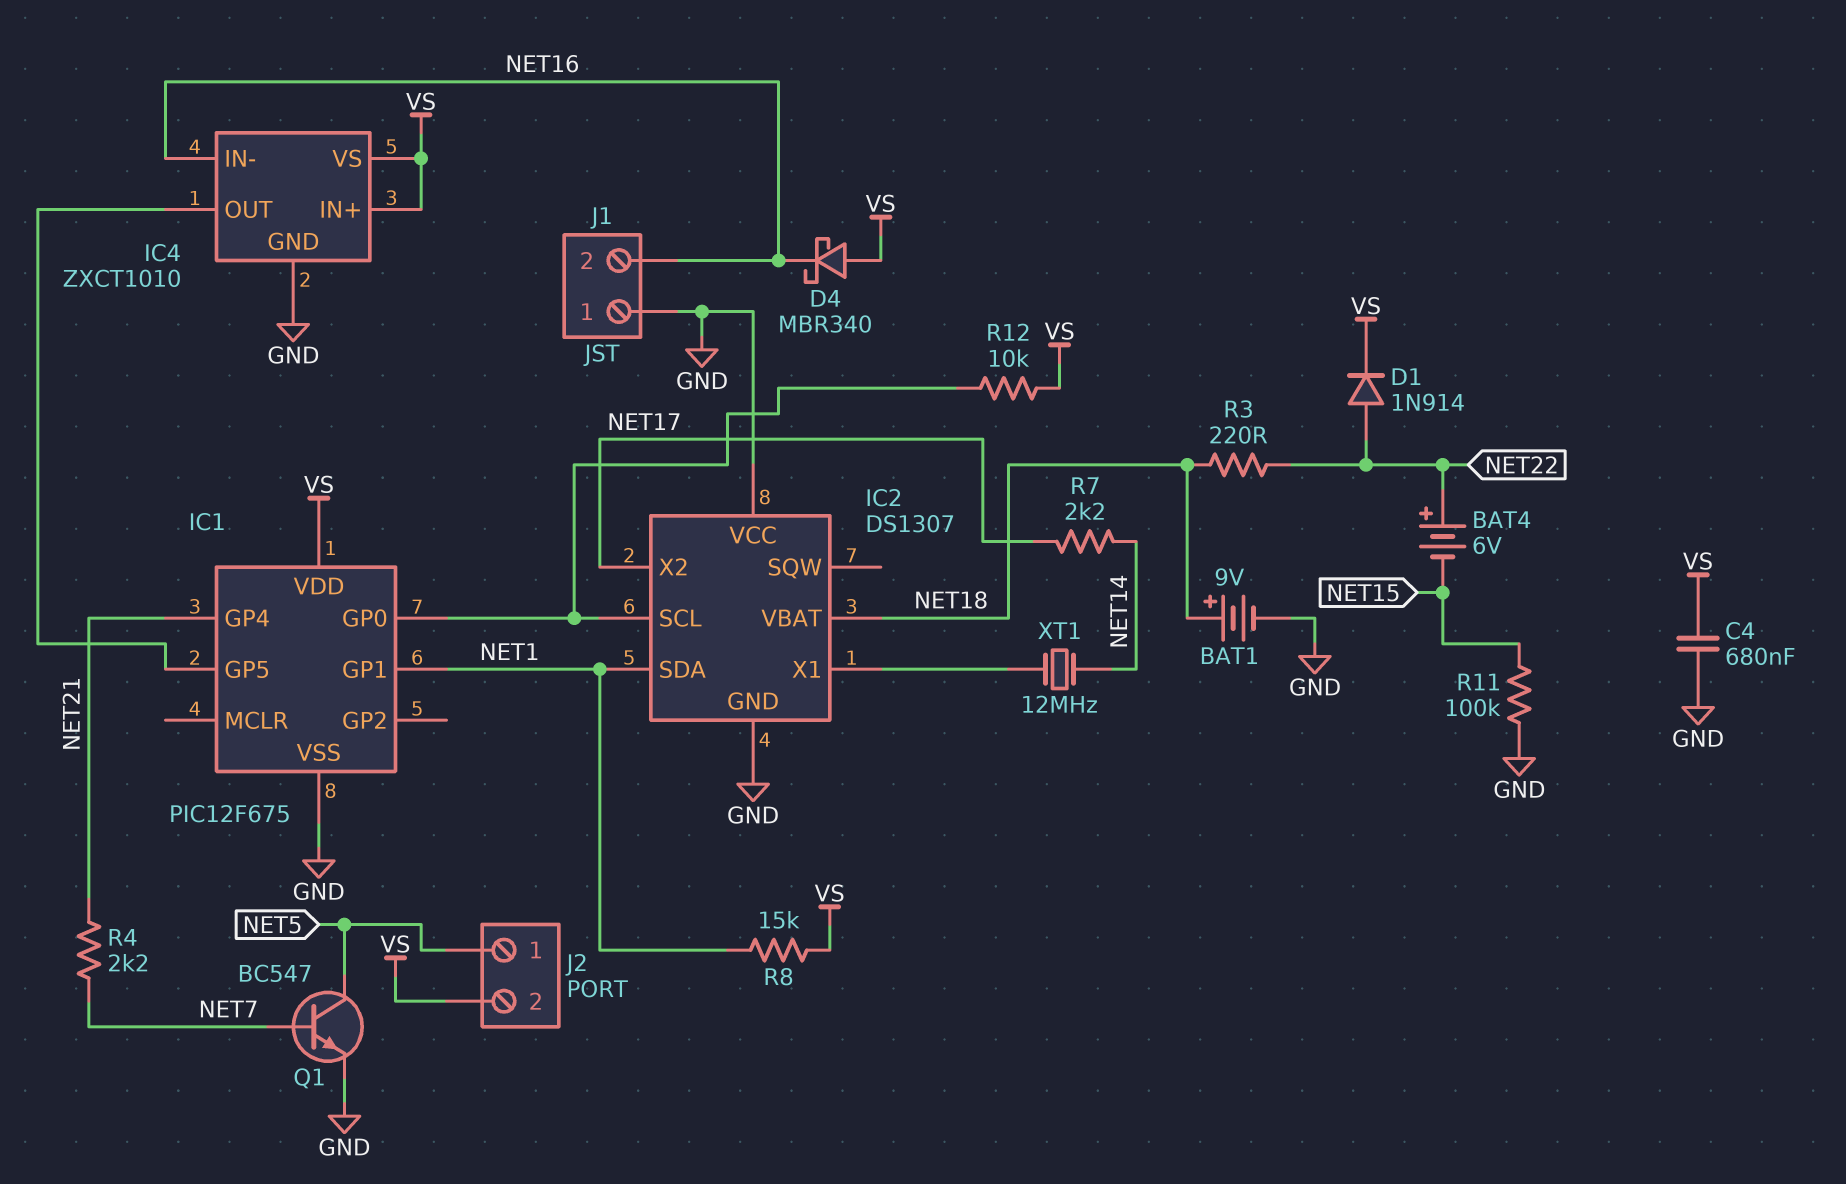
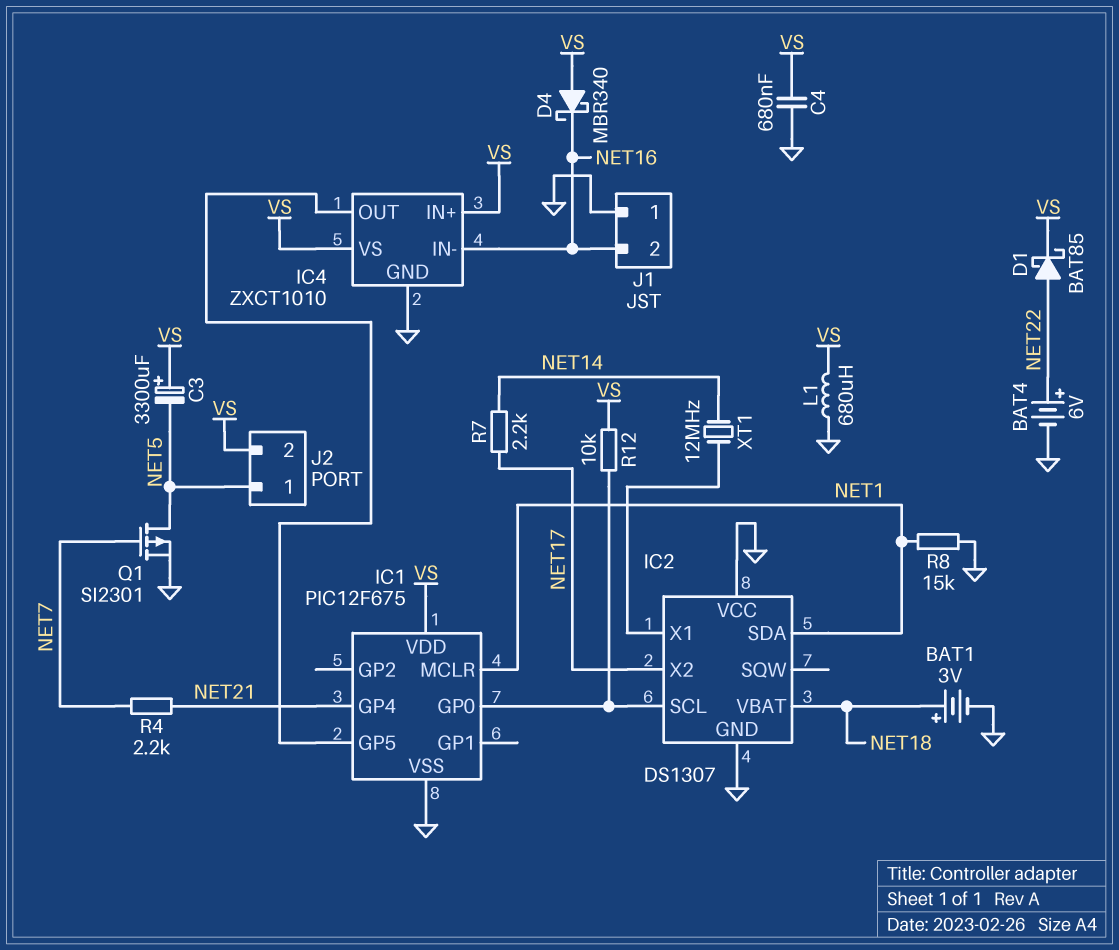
BAT1: 9V (plus NET18, minus GND) -> 3V (plus NET18, minus GND)
BAT4: 6V (plus NET22, minus NET15) -> 6V (plus NET22, minus GND)
C3: none -> 3300uF (plus VS, minus NET5)
D1: diode 1N914 (A NET22, K VS) -> schottky BAT85 (A NET22, K VS)
IC1 pin GP1: NET1 -> none
IC1 pin MCLR: none -> NET1
L1: none -> 680uH (GND, VS)
Q1: NPN BC547 (B NET7, C NET5, E GND) -> PMOS SI2301 (G NET7, D NET5, S GND)
R3: 220 (NET18, NET22) -> none
R8: 15k (NET1, VS) -> 15k (GND, NET1)
R11: 100k (GND, NET15) -> none

